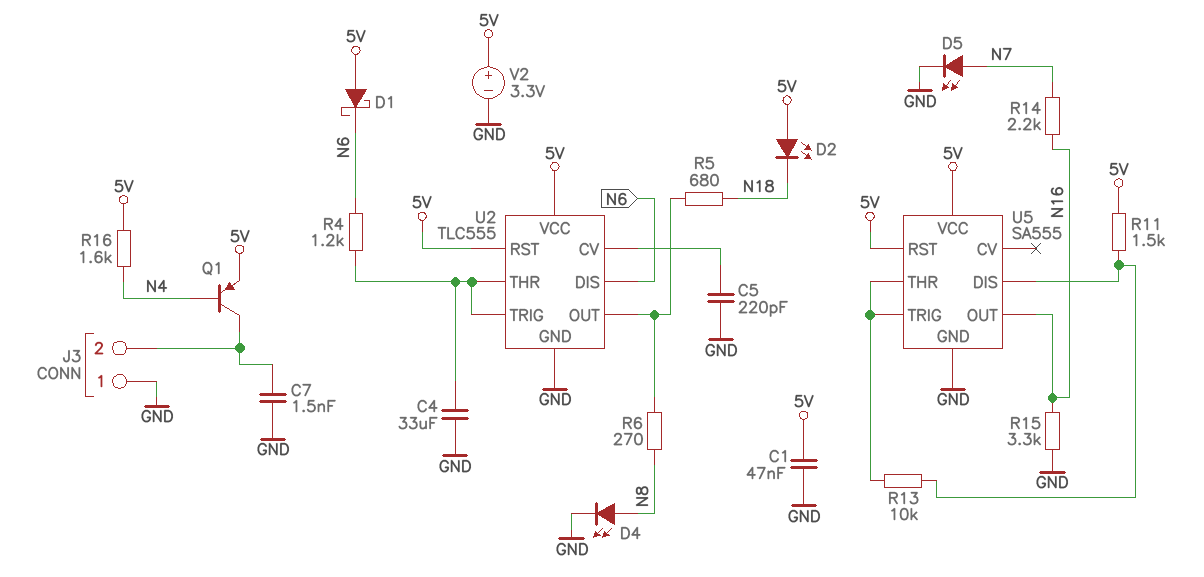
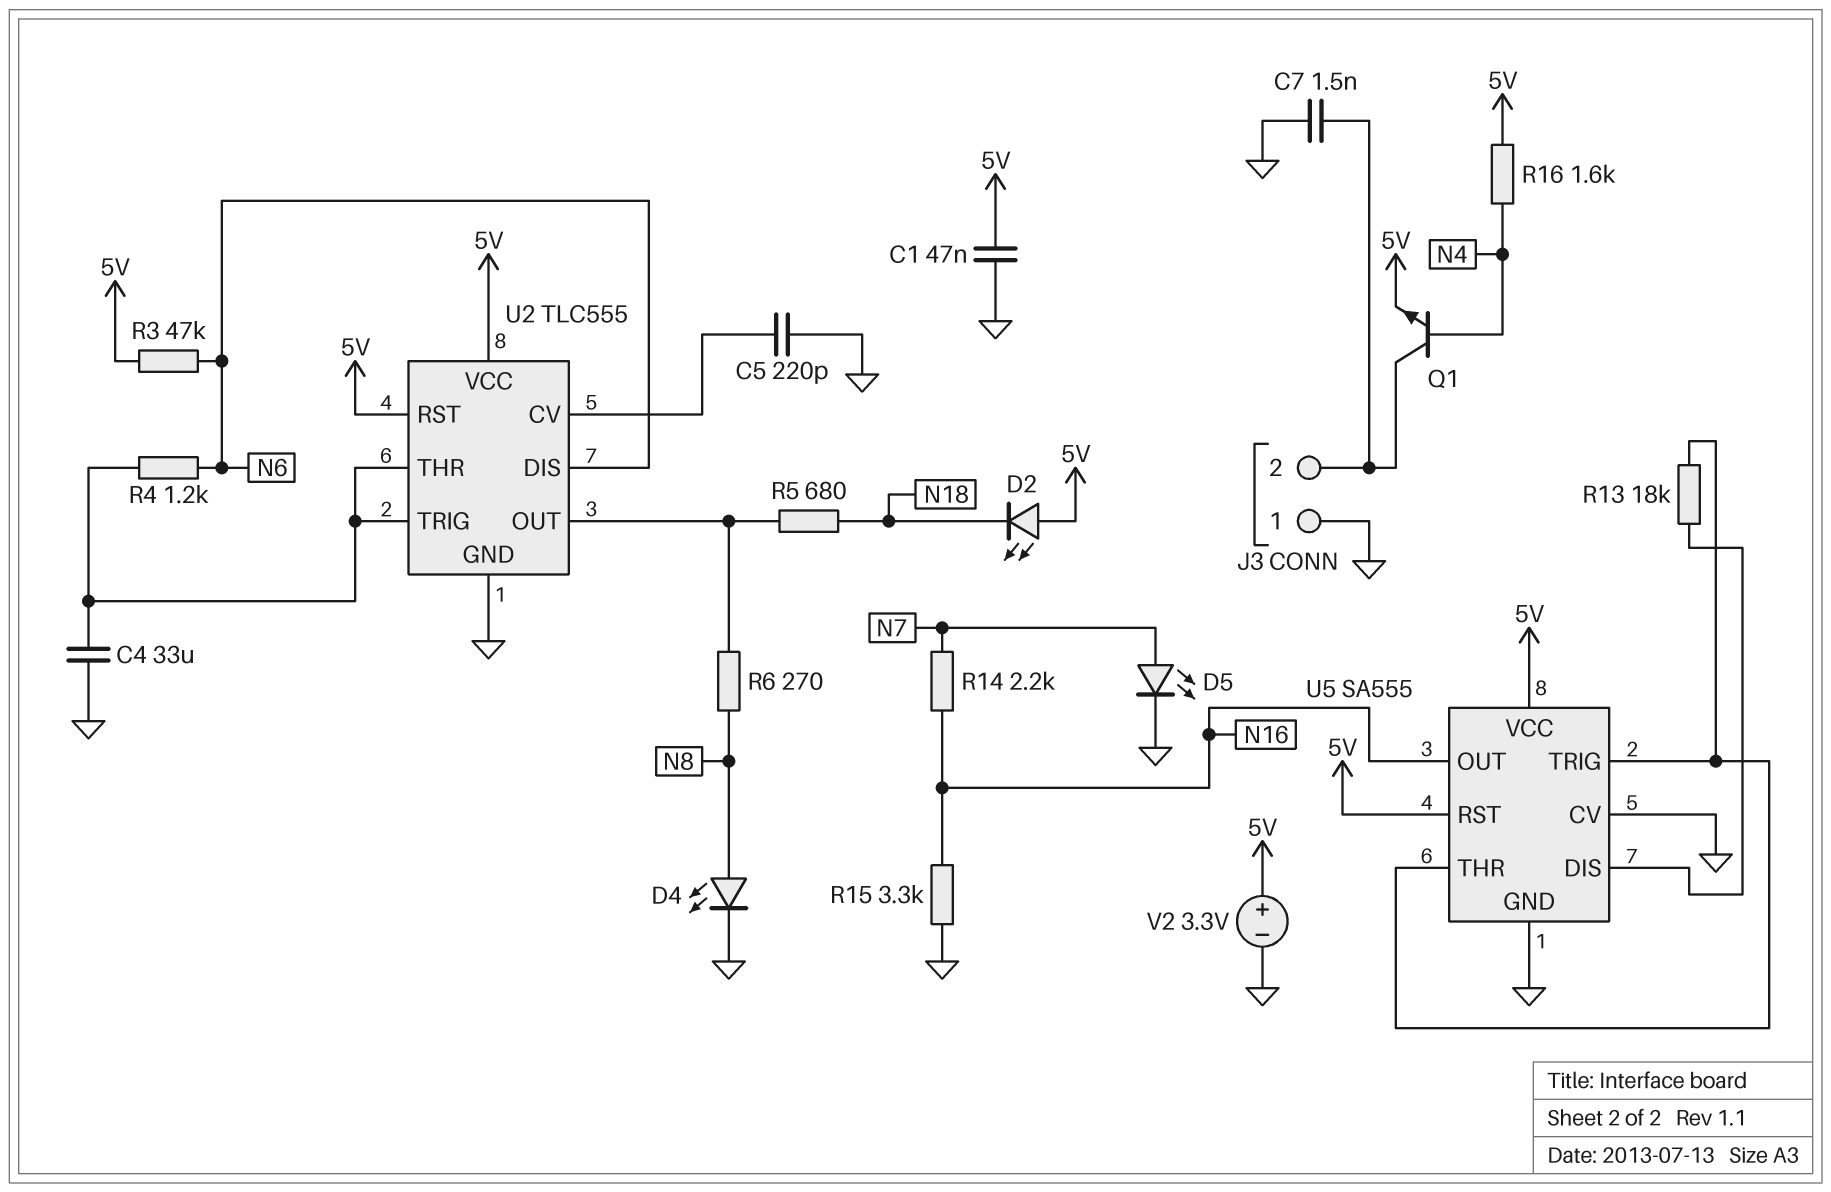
D1: schottky (A 5V, K N6) -> none
Q1: PNP (B N4, C J3/2, E 5V) -> NPN (B N4, C J3/2, E 5V)
R3: none -> 47k (5V, N6)
R11: 1.5k (5V, U5/DIS) -> none
R13: 10k (U5/DIS, U5/THR) -> 18k (U5/DIS, U5/THR)
U5 pin CV: none -> GND

